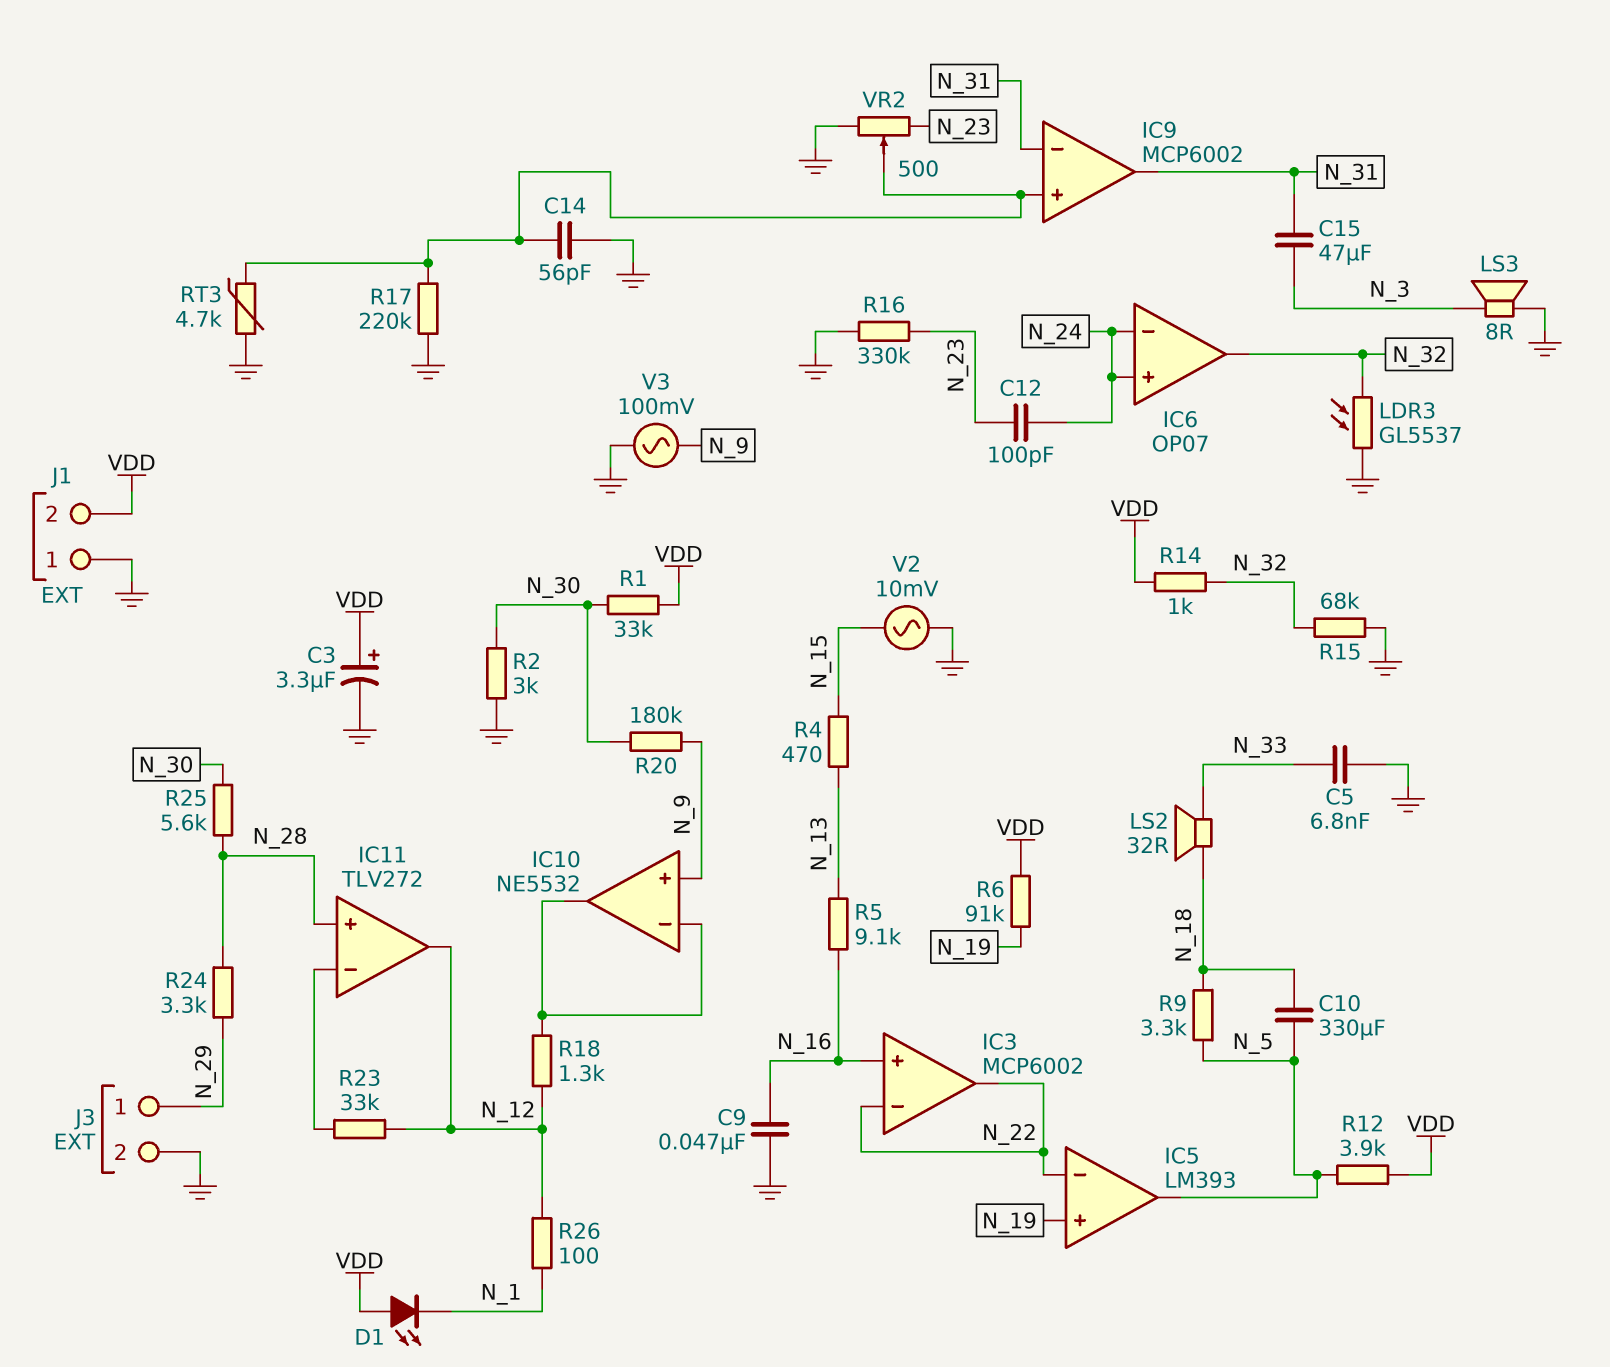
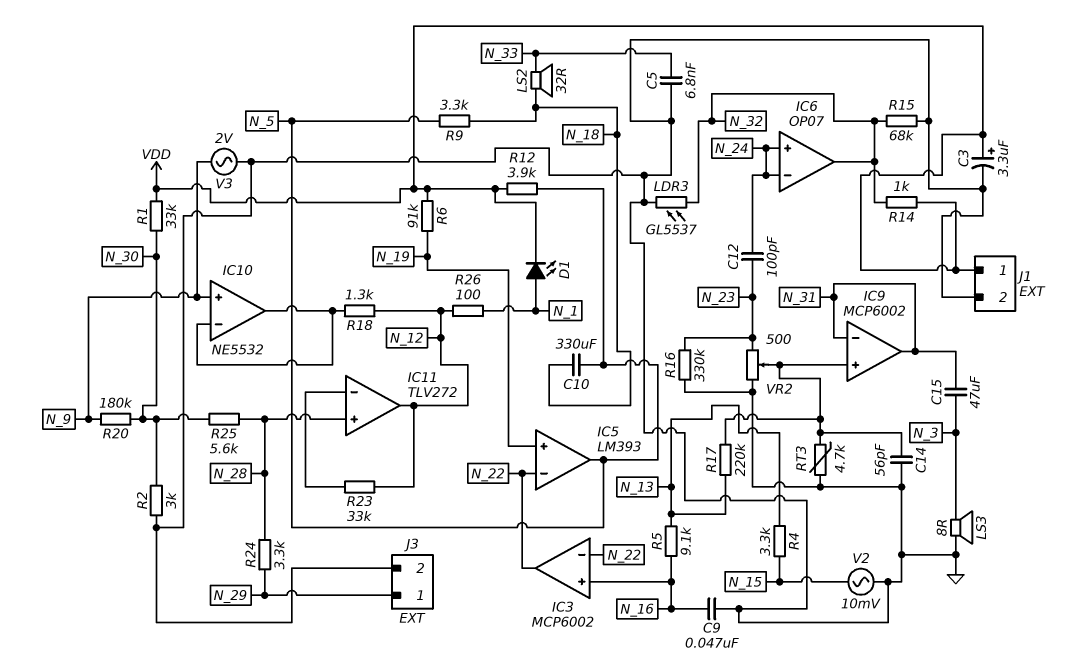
D1: LED (A VDD, K N_1) -> LED (A N_1, K VDD)
J1 pin 1: GND -> VDD
J1 pin 2: VDD -> GND
R4: 470 (N_13, N_15) -> 3.3k (N_13, N_15)
R17: 220k (GND, IC9/in+) -> 220k (IC9/in+, N_13)
V3: AC 100mV (GND, N_9) -> AC 2V (GND, N_9)

